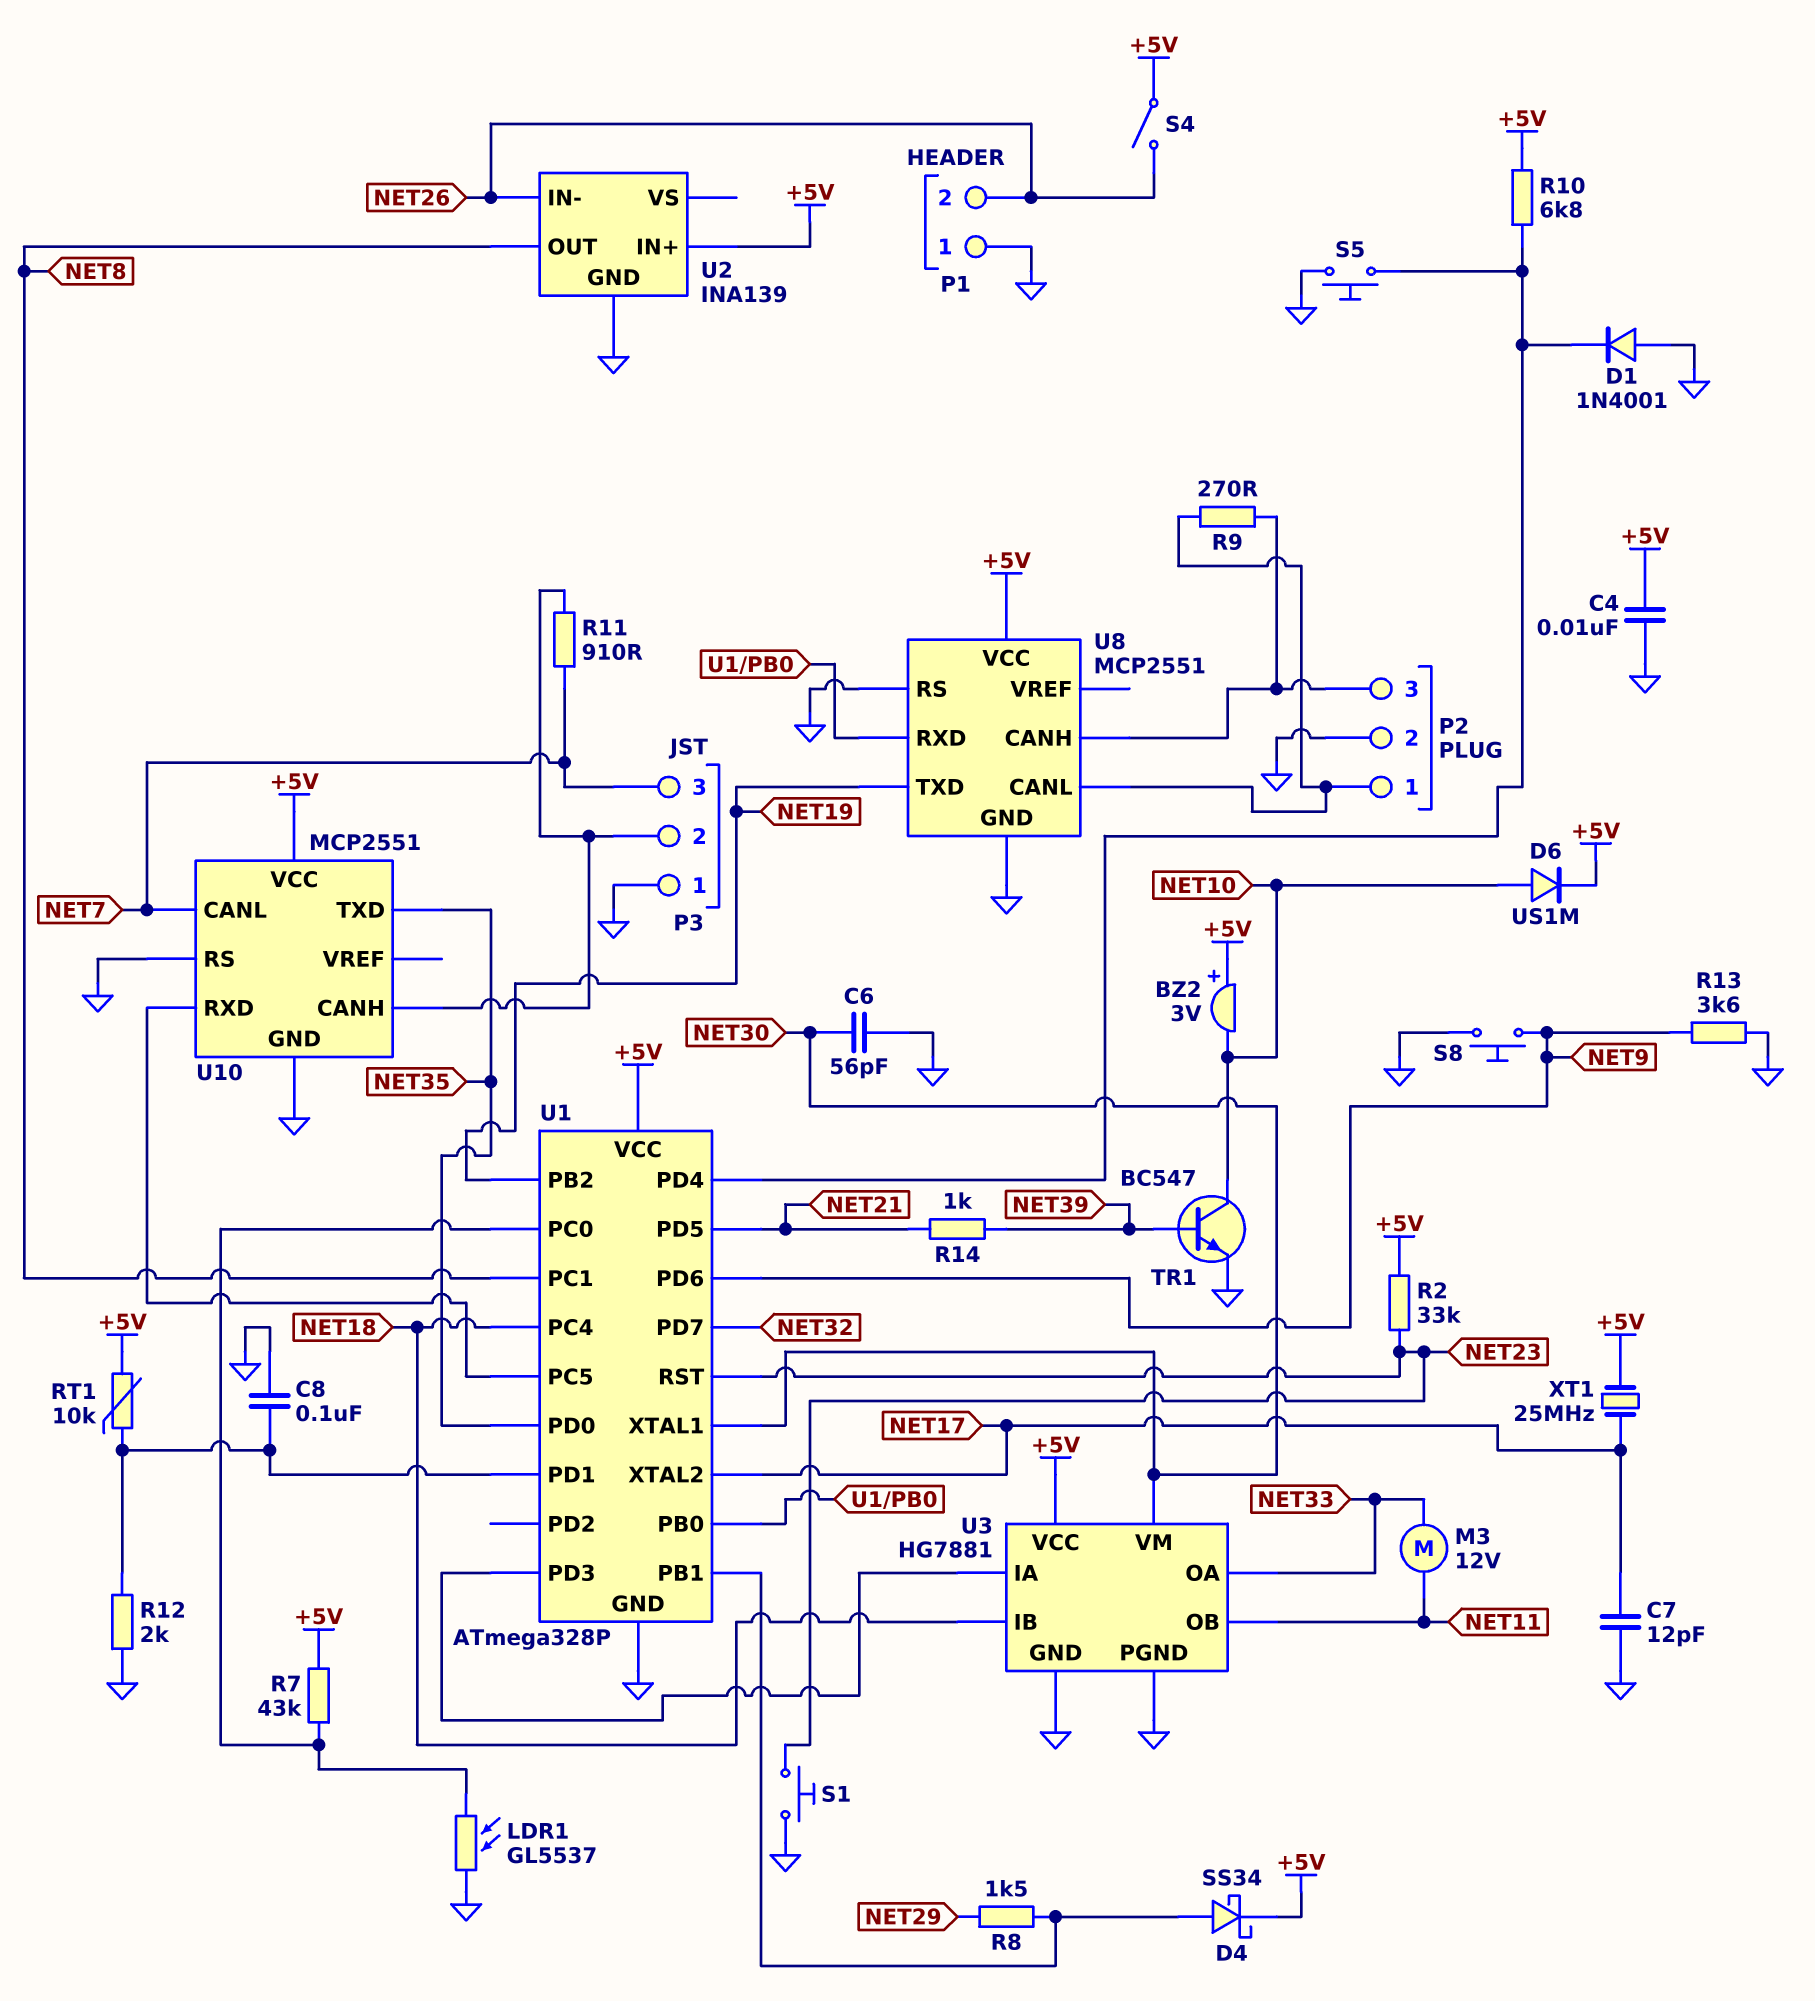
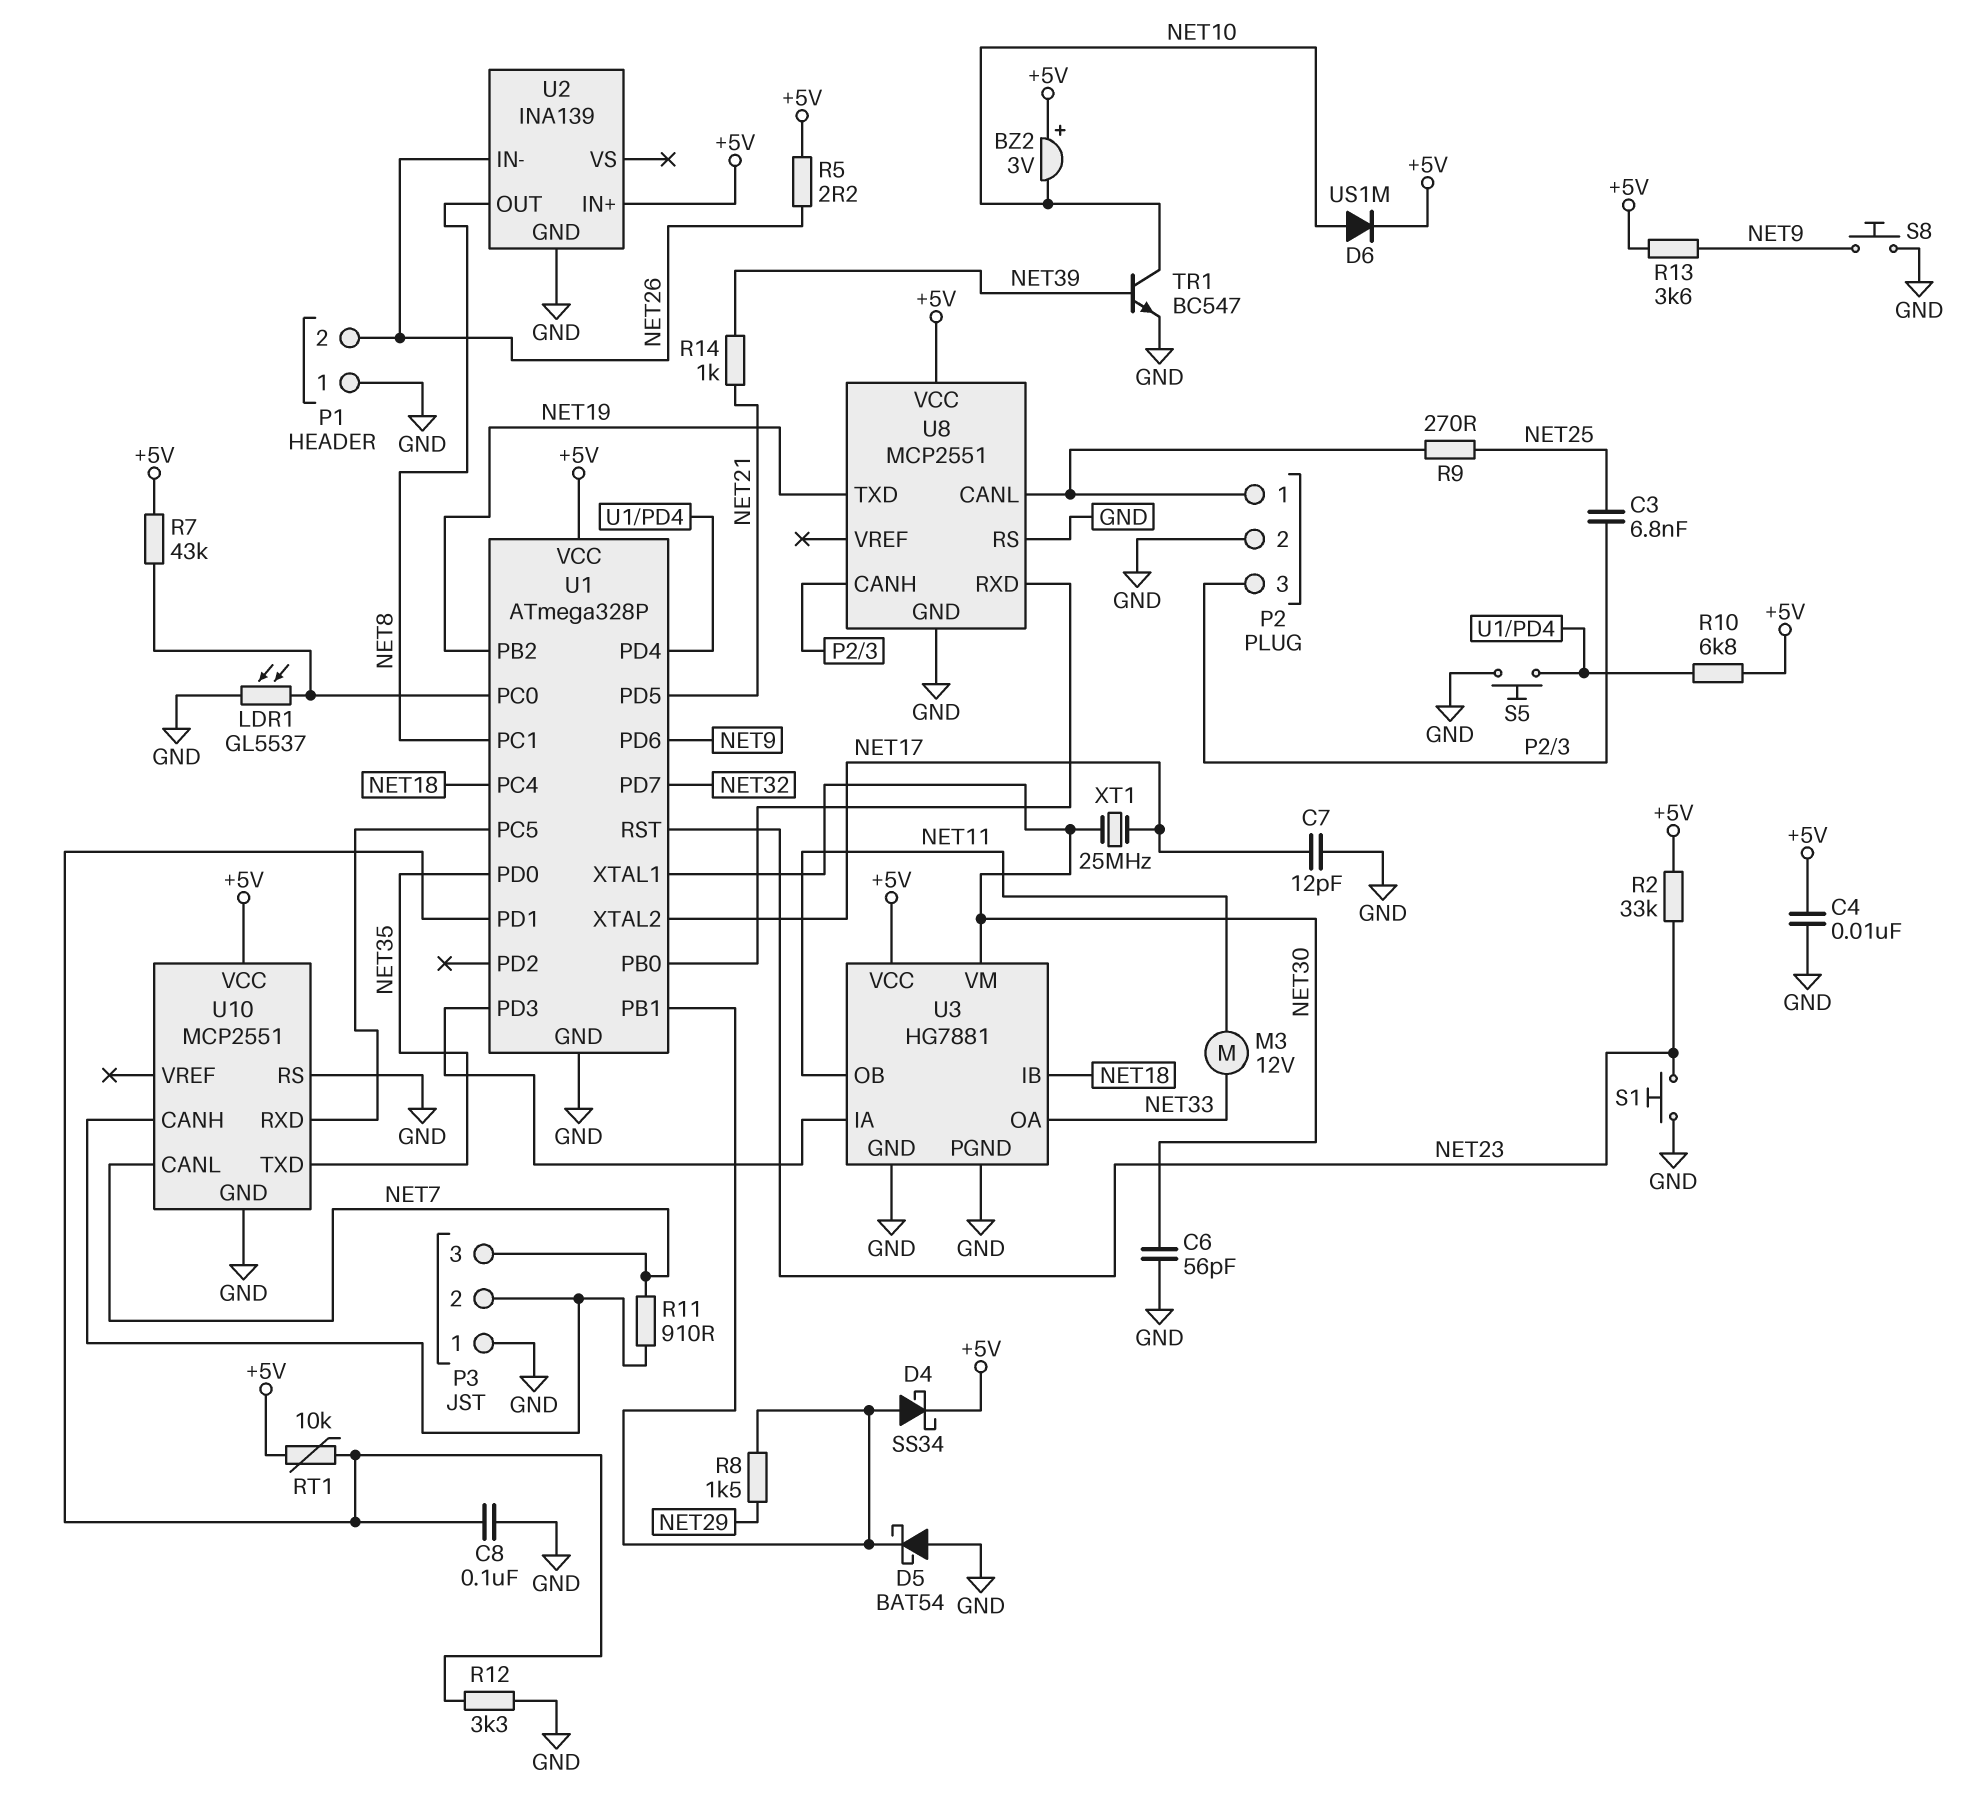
C3: none -> 6.8nF (NET25, P2/3)
D1: diode 1N4001 (A GND, K U1/PD4) -> none
D5: none -> schottky BAT54 (A GND, K U1/PB1)
R5: none -> 2.2 (+5V, NET26)
R9: 270 (P2/1, P2/3) -> 270 (NET25, P2/1)
R12: 2k (GND, U1/PD1) -> 3.3k (GND, U1/PD1)
R13: 3.6k (GND, NET9) -> 3.6k (+5V, NET9)
S4: switch (+5V, NET26) -> none
XT1: 25MHz (+5V, NET17) -> 25MHz (NET17, NET30)

